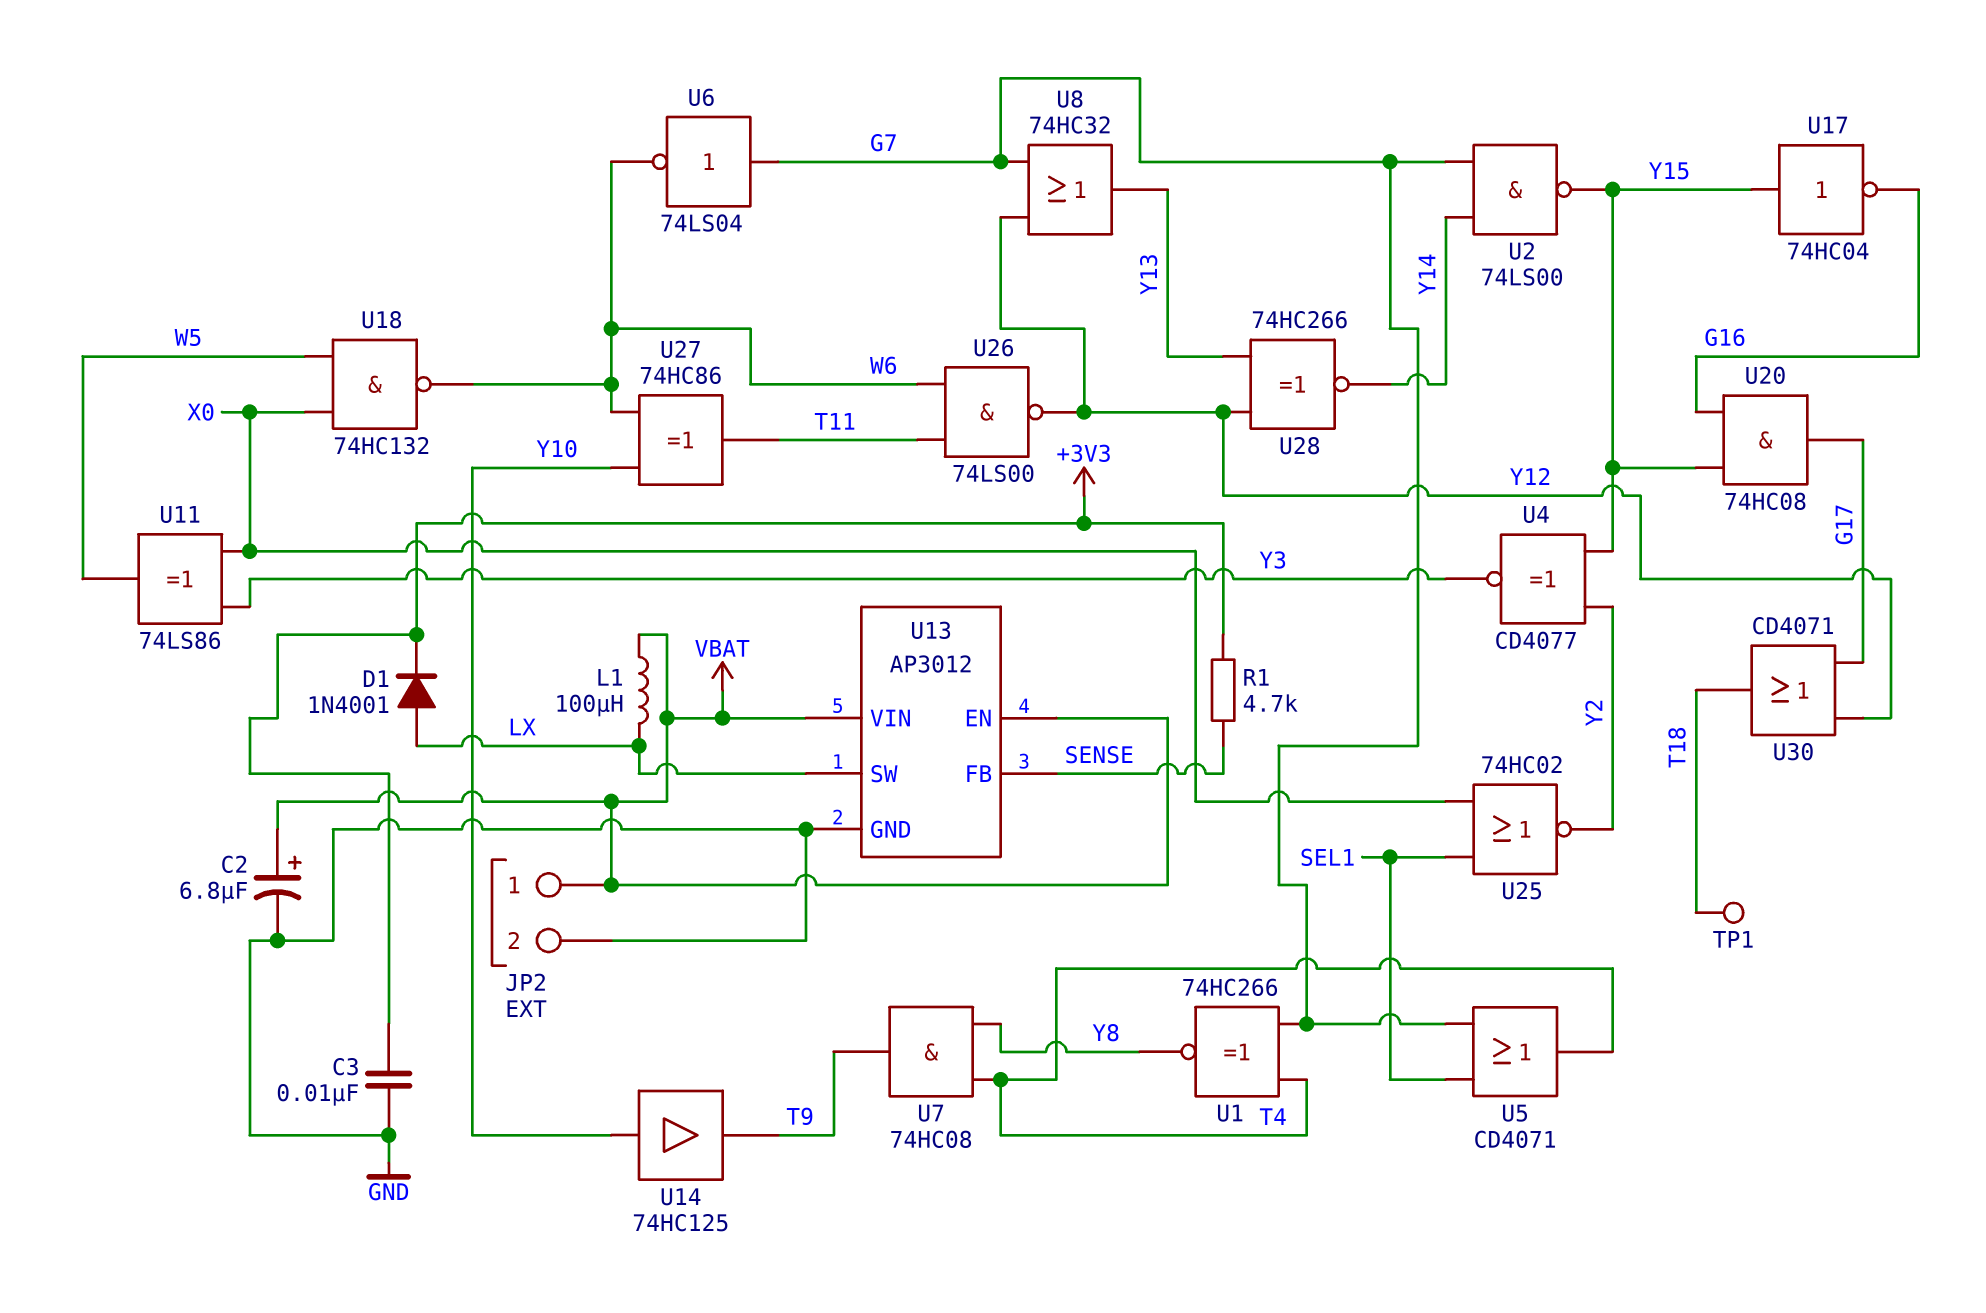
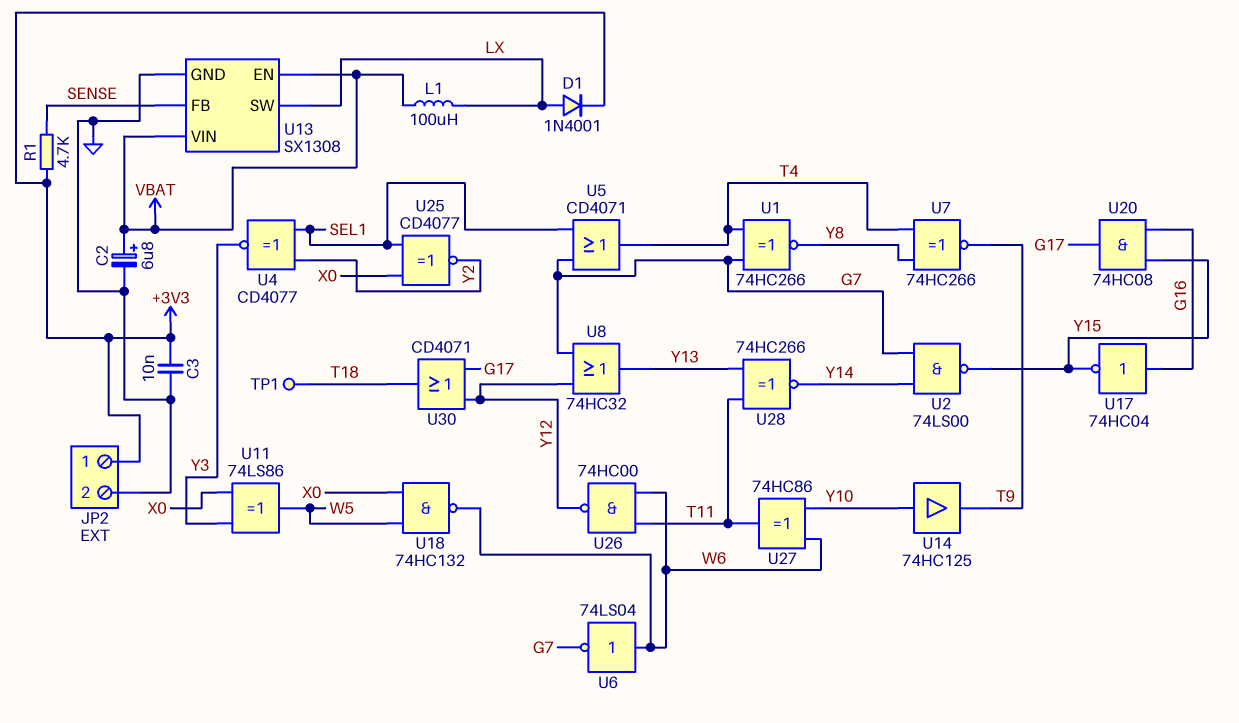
JP2 pin 1: VBAT -> +3V3
U4: XNOR CD4077 (in Y2, in Y15, out Y3) -> XNOR CD4077 (in SEL1, in Y2, out Y3)
U6: NOT 74LS04 (in G7, out W6) -> NOT 74LS04 (in W6, out G7)
U7: AND 74HC08 (in T4, in Y8, out T9) -> XNOR 74HC266 (in T4, in Y8, out T9)
U13: AP3012 -> SX1308
U17: NOT 74HC04 (in Y15, out G16) -> NOT 74HC04 (in G16, out Y15)
U25: NOR 74HC02 (in SEL1, in X0, out Y2) -> XNOR CD4077 (in SEL1, in X0, out Y2)
U26: NAND 74LS00 (in T11, in W6, out Y12) -> NAND 74HC00 (in T11, in W6, out Y12)
U28: XNOR 74HC266 (in Y12, in Y13, out Y14) -> XNOR 74HC266 (in T11, in Y13, out Y14)

